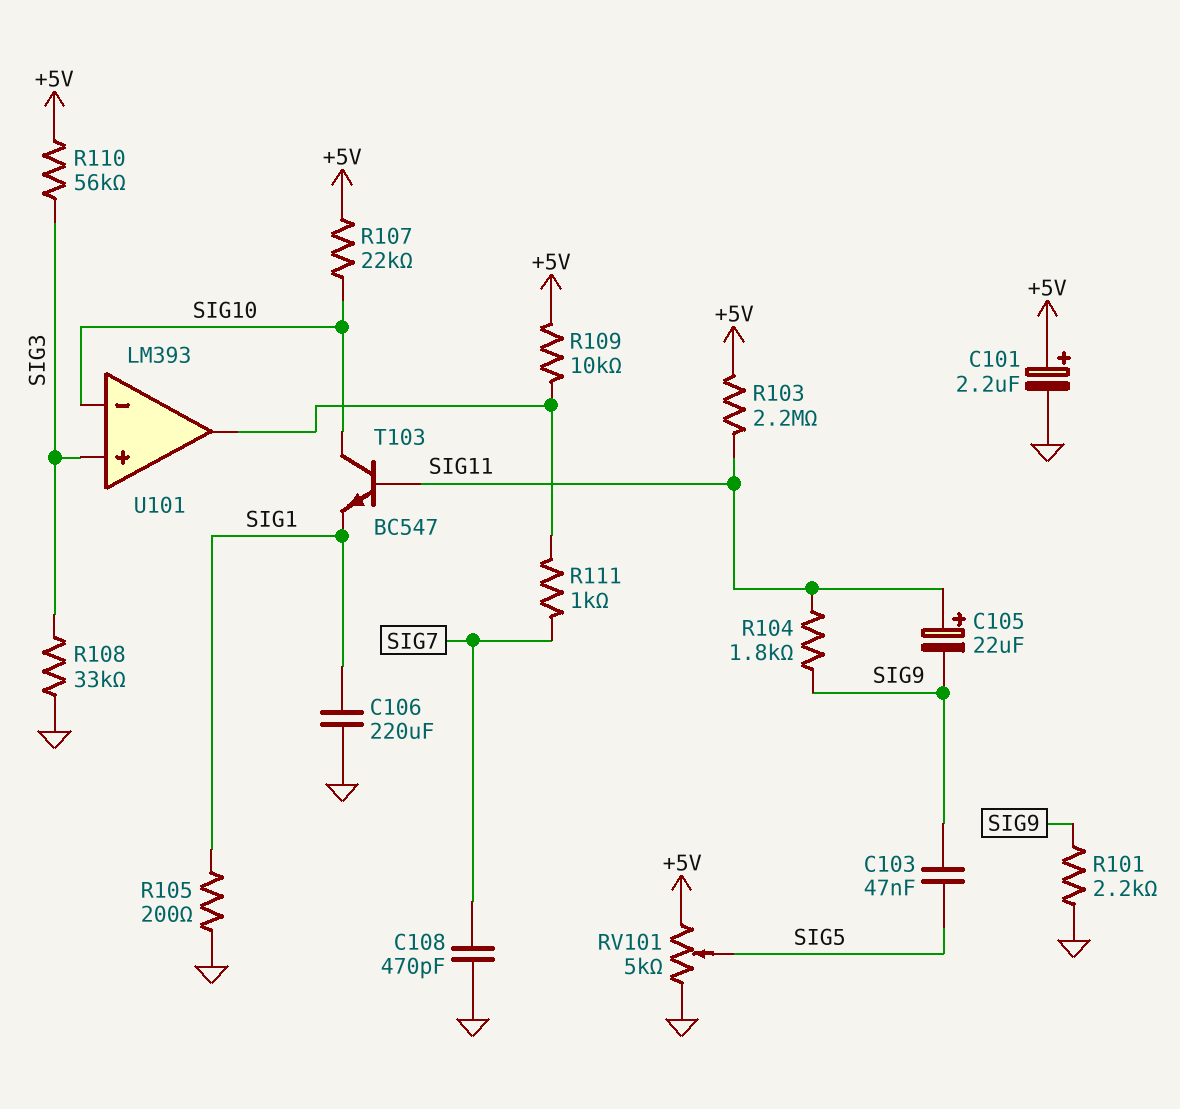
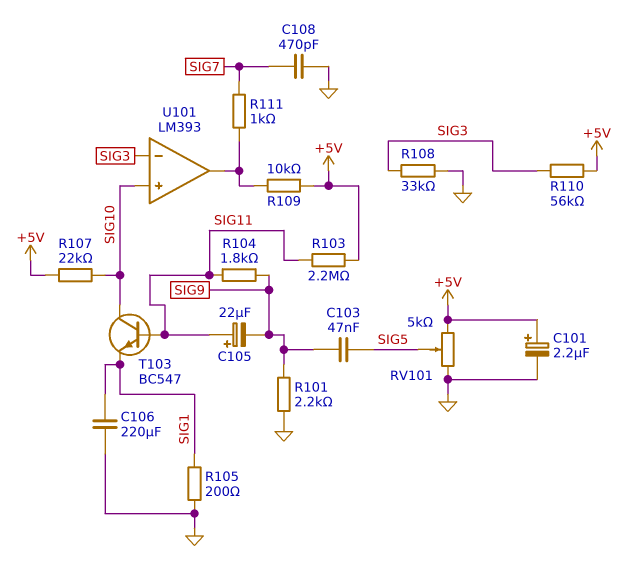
U101 pin in+: SIG3 -> SIG10
U101 pin in-: SIG10 -> SIG3

